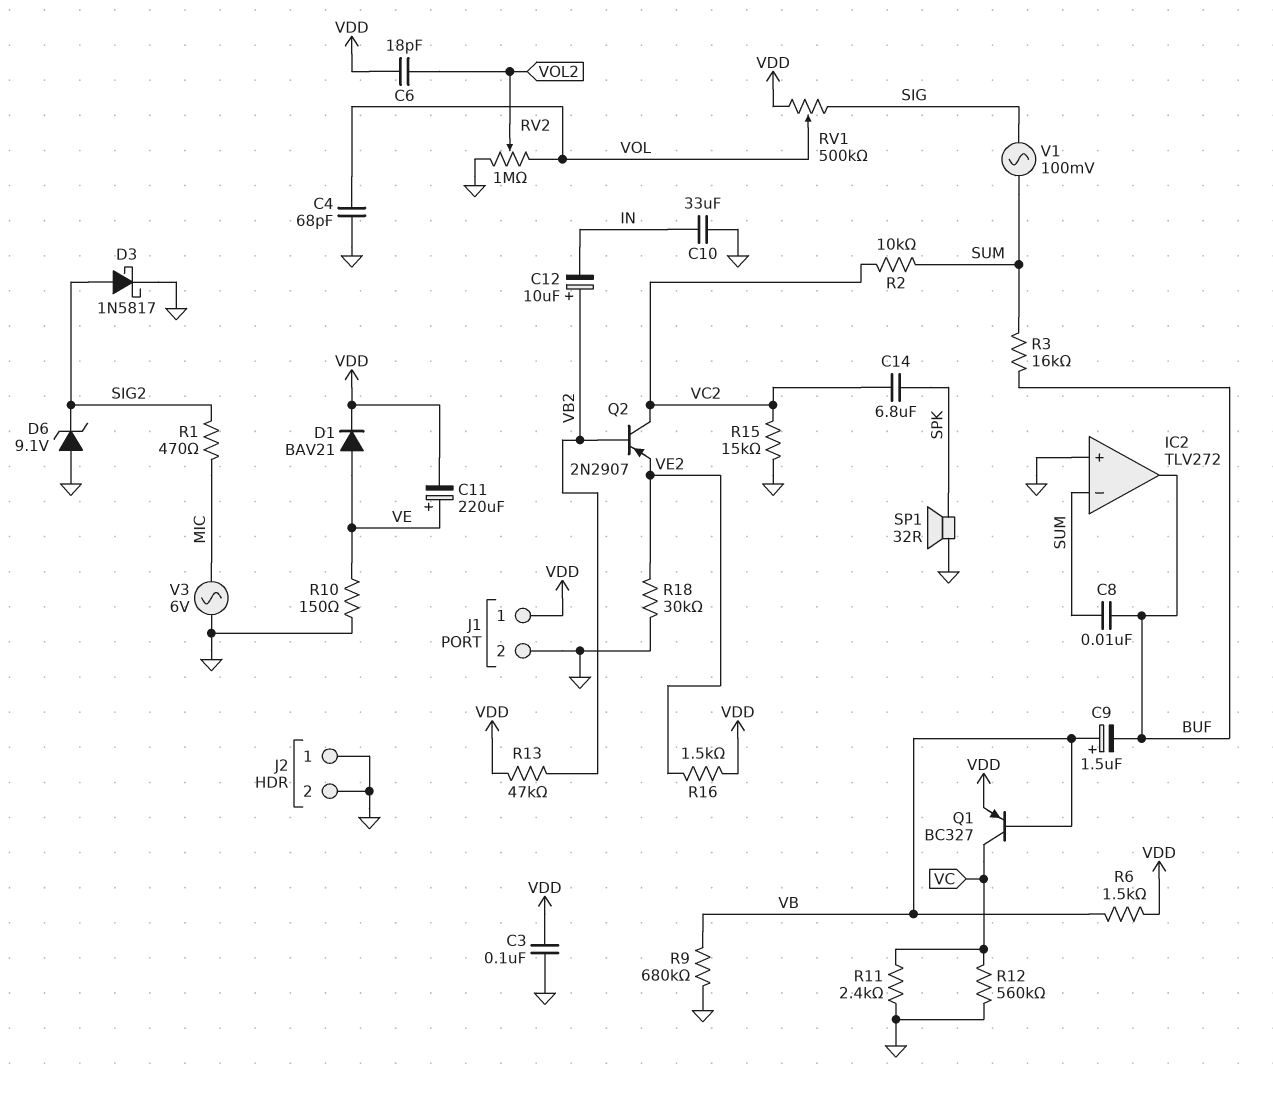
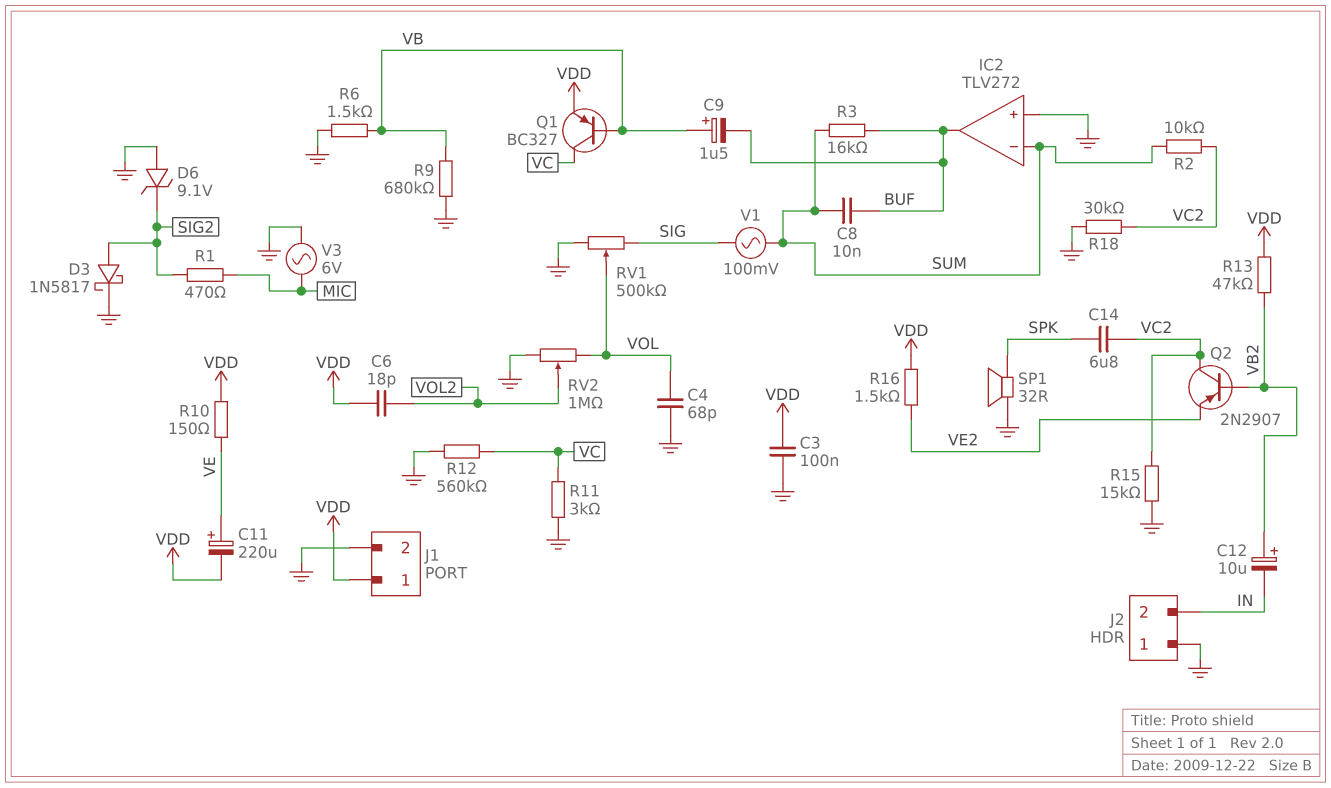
C10: 33uF (GND, IN) -> none
D1: diode BAV21 (A VE, K VDD) -> none
J2 pin 2: GND -> IN
R6: 1.5k (VB, VDD) -> 1.5k (GND, VB)
R10: 150 (GND, VE) -> 150 (VDD, VE)
R11: 2.4k (GND, VC) -> 3k (GND, VC)
R18: 30k (GND, VE2) -> 30k (GND, VC2)
RV1: 500k (SIG, VDD, wiper VOL) -> 500k (GND, SIG, wiper VOL)

